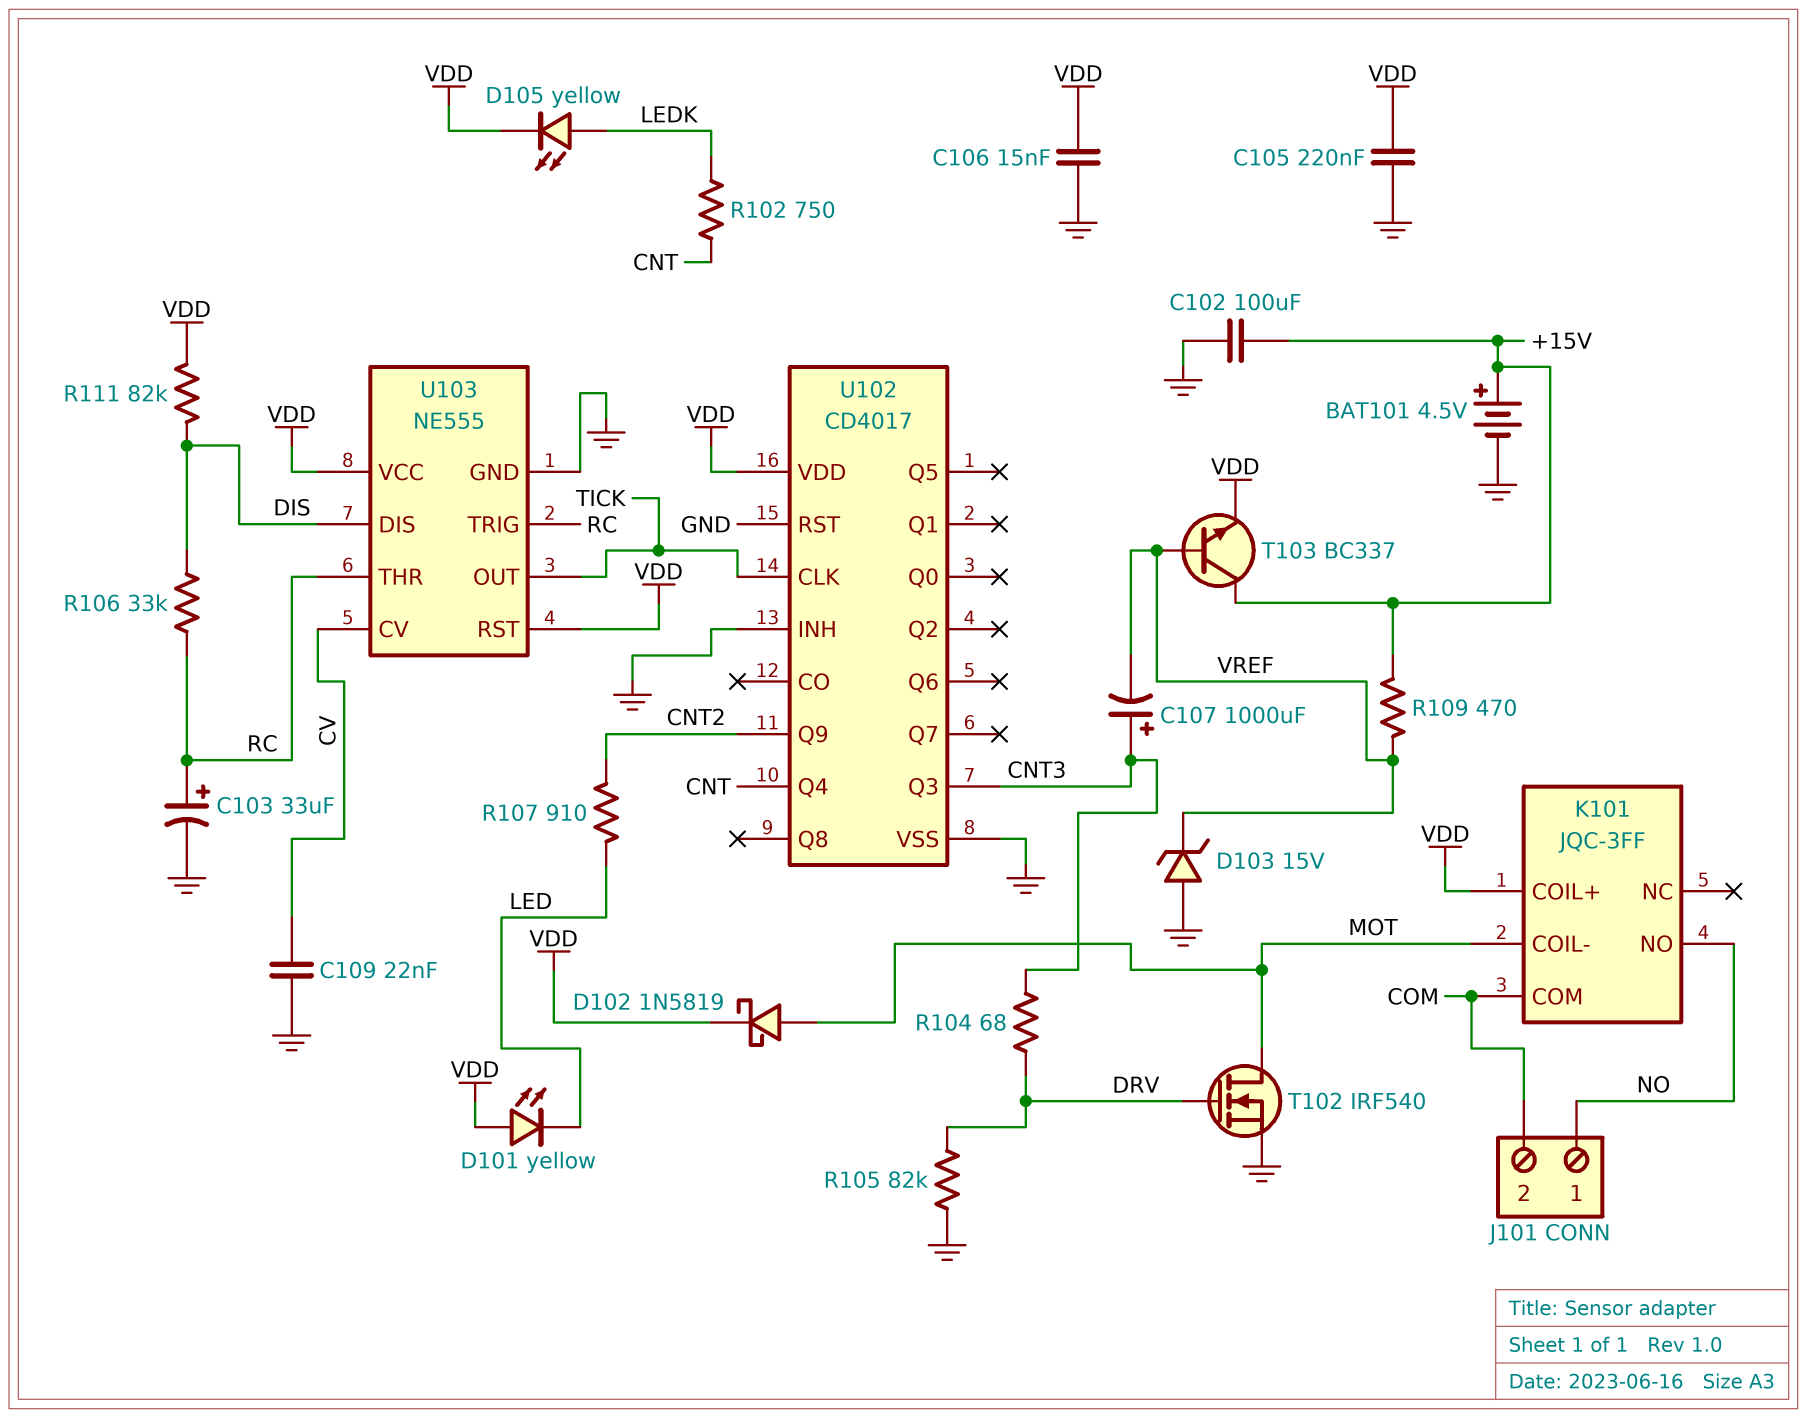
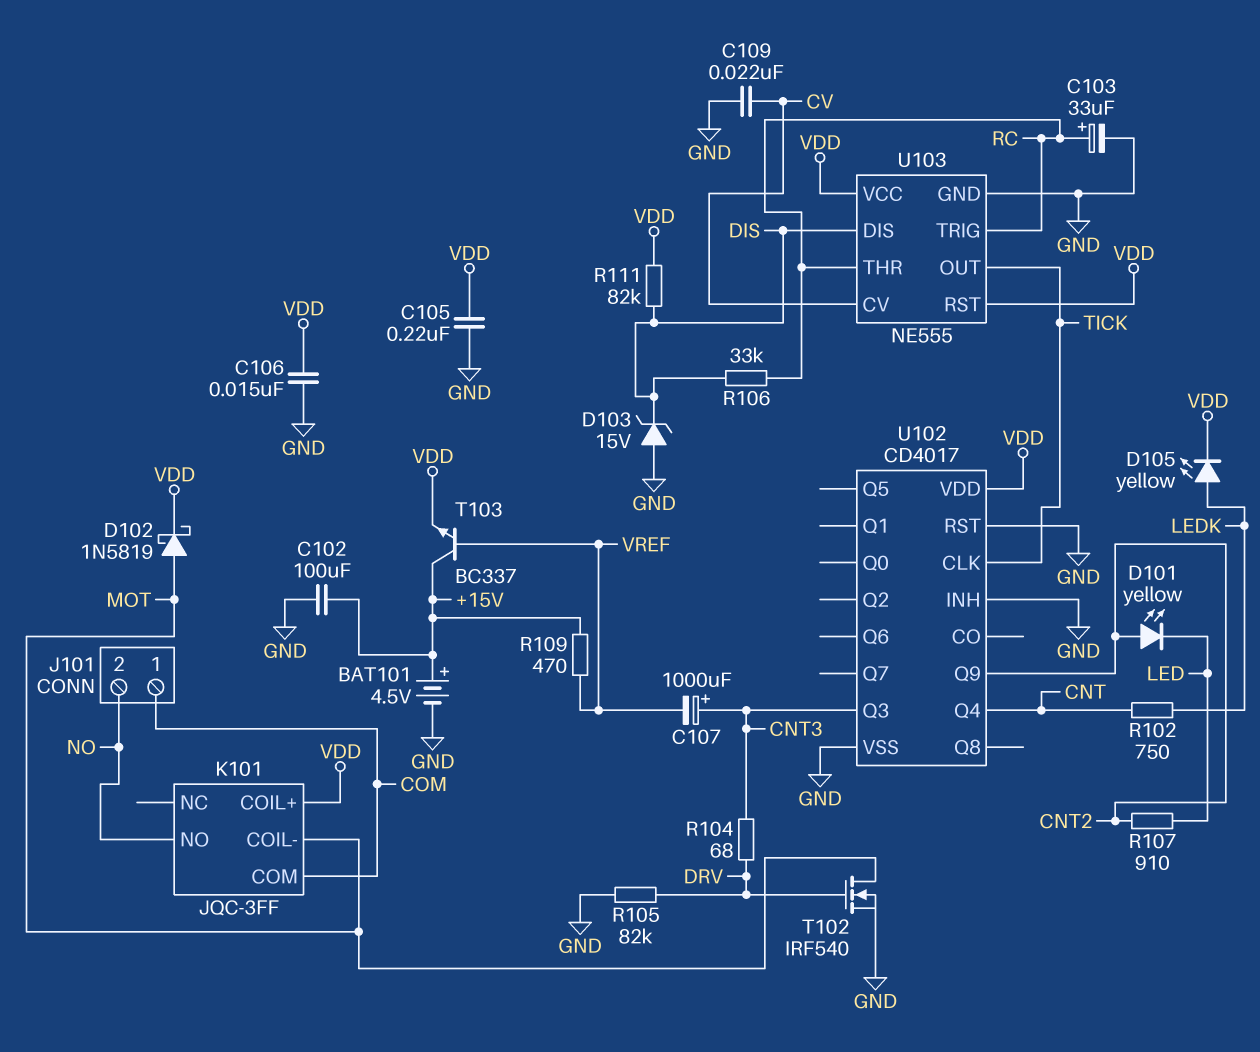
D101: LED yellow (A VDD, K LED) -> LED yellow (A CNT2, K LED)
D103: zener 15V (A GND, K VREF) -> zener 15V (A GND, K DIS)
J101 pin 1: NO -> COM
J101 pin 2: COM -> NO

